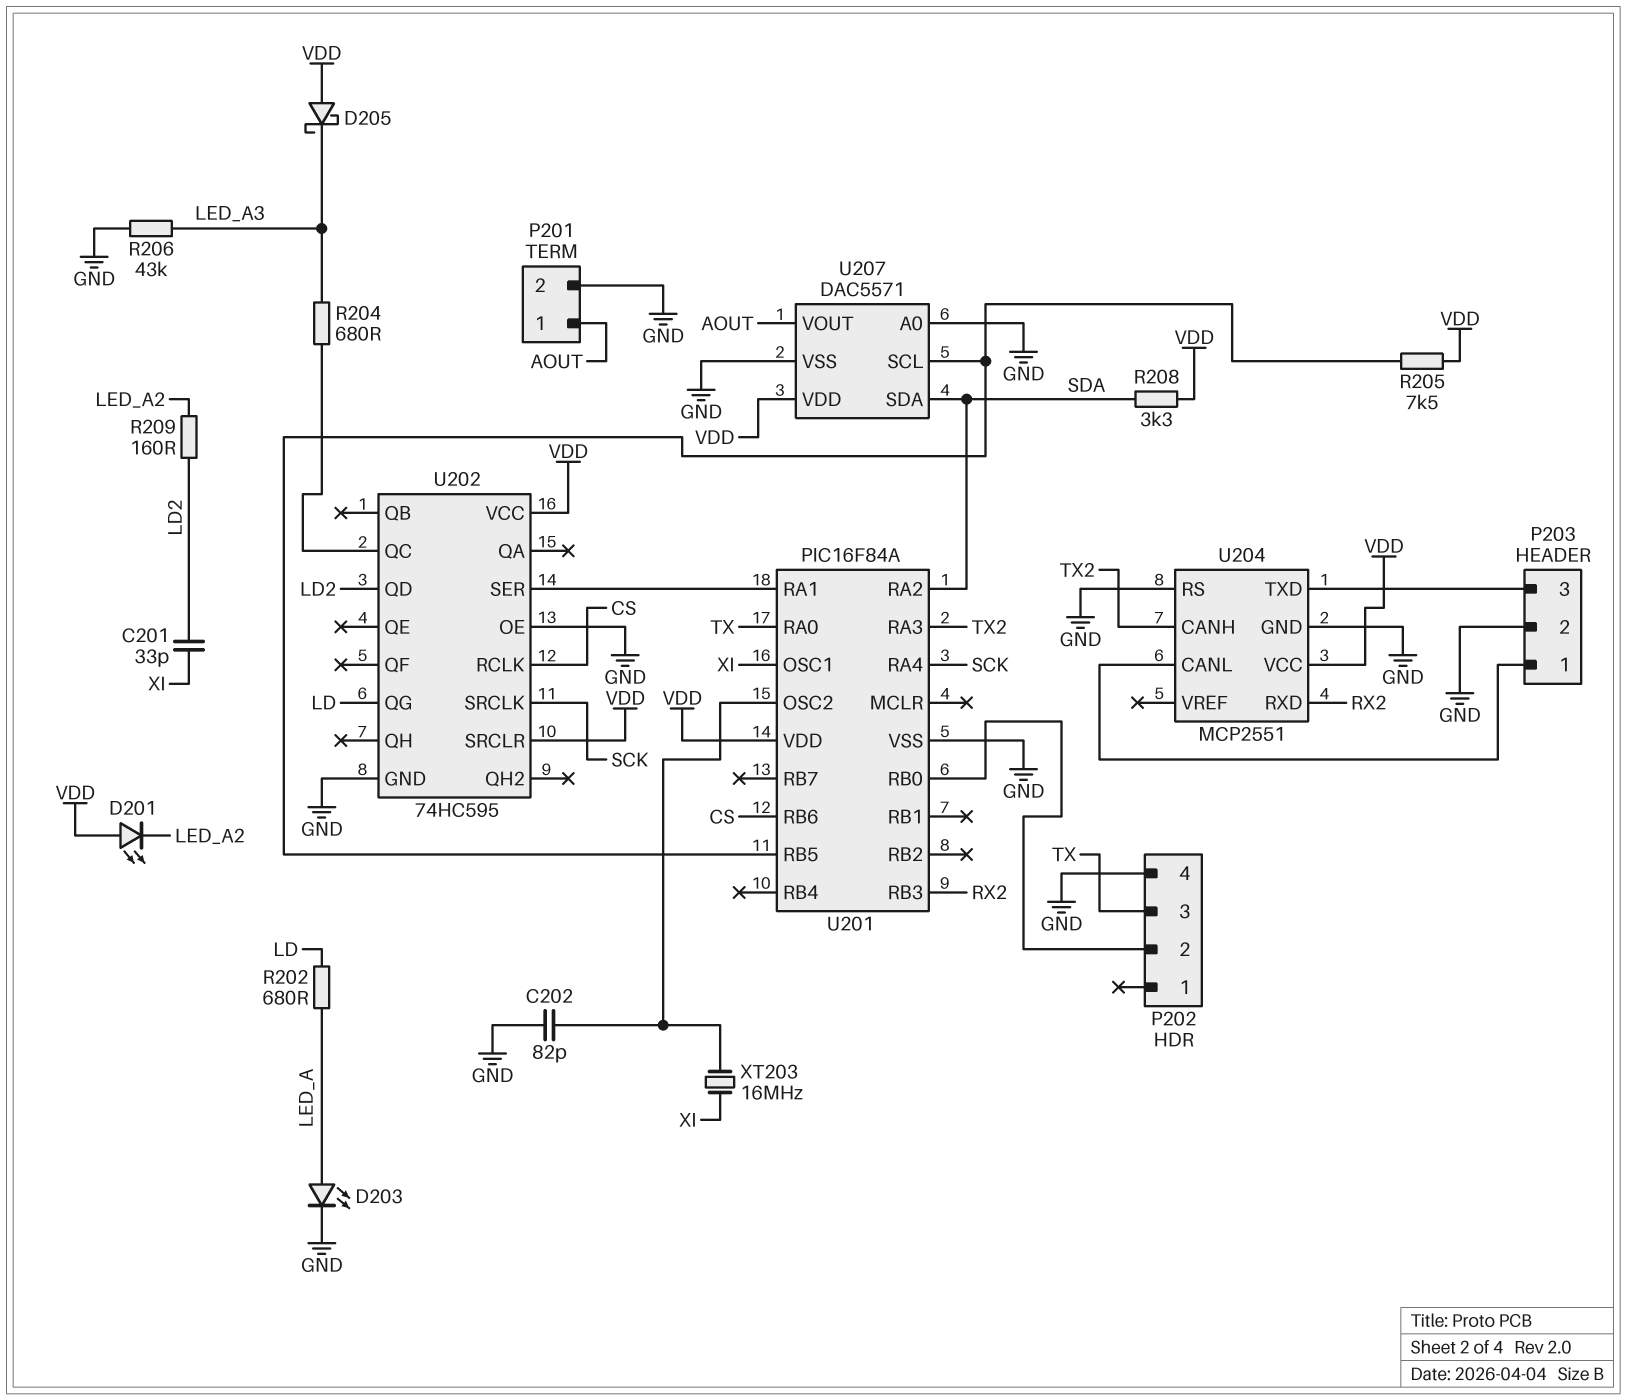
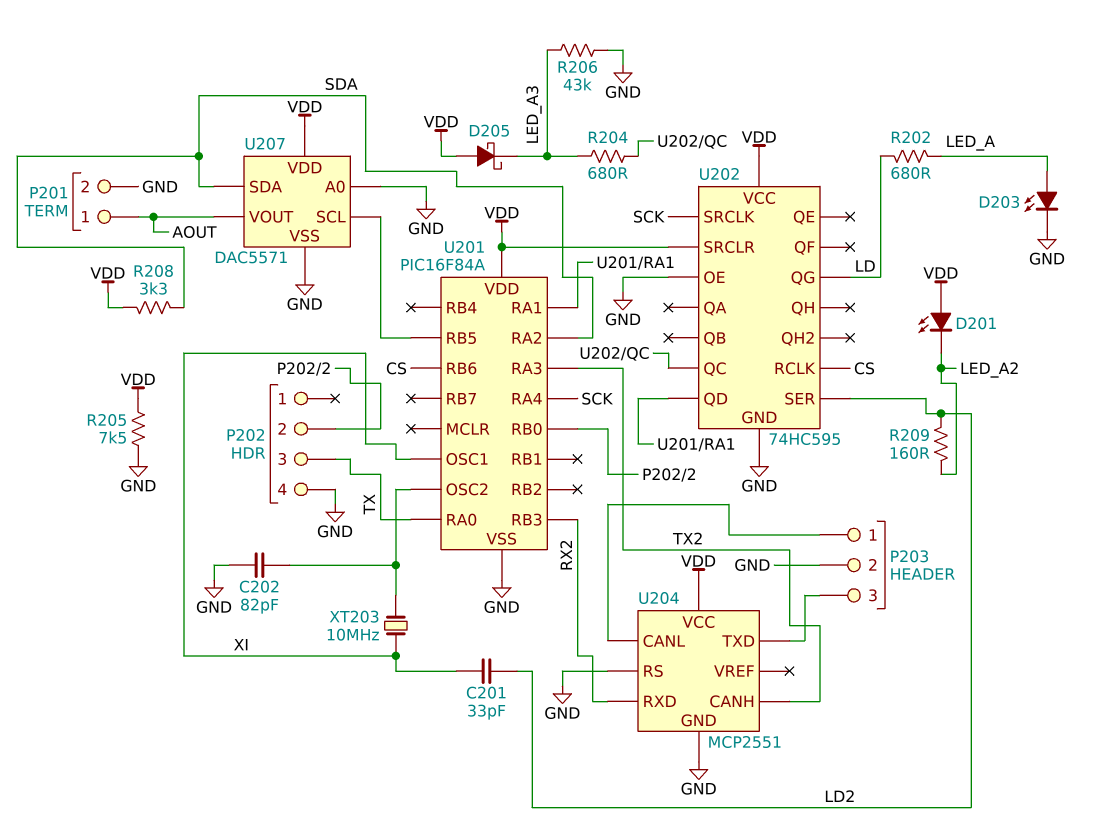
R205: 7.5k (U201/RB5, VDD) -> 7.5k (GND, VDD)
U202 pin QD: LD2 -> U201/RA1
U202 pin SER: U201/RA1 -> LD2
XT203: 16MHz (U201/OSC2, XI) -> 10MHz (U201/OSC2, XI)

